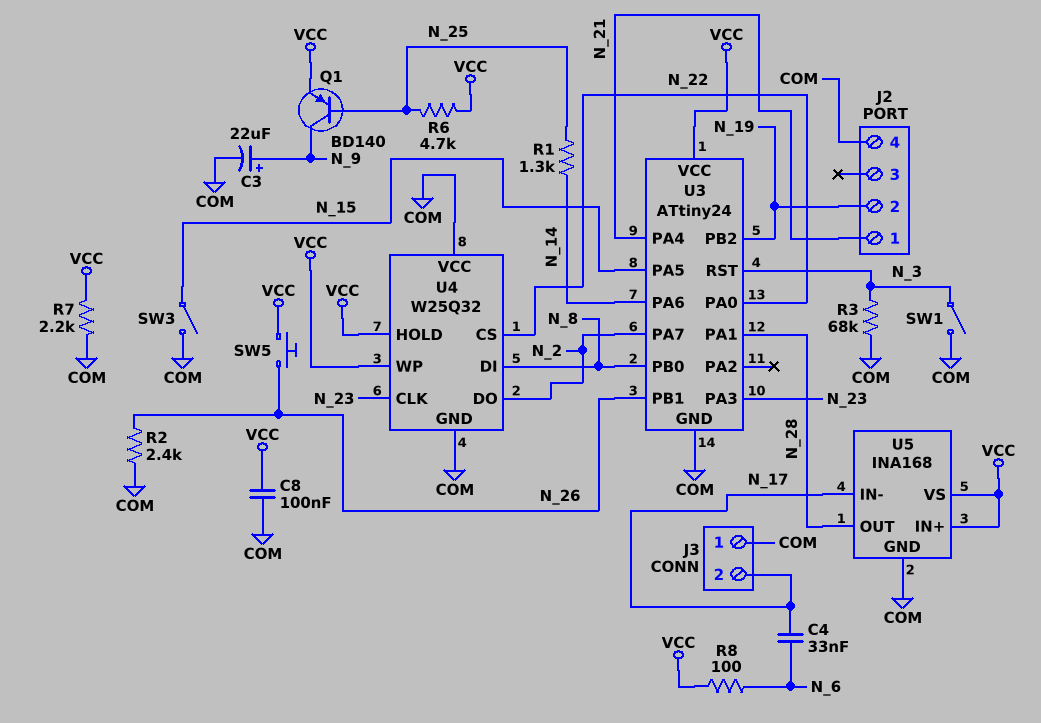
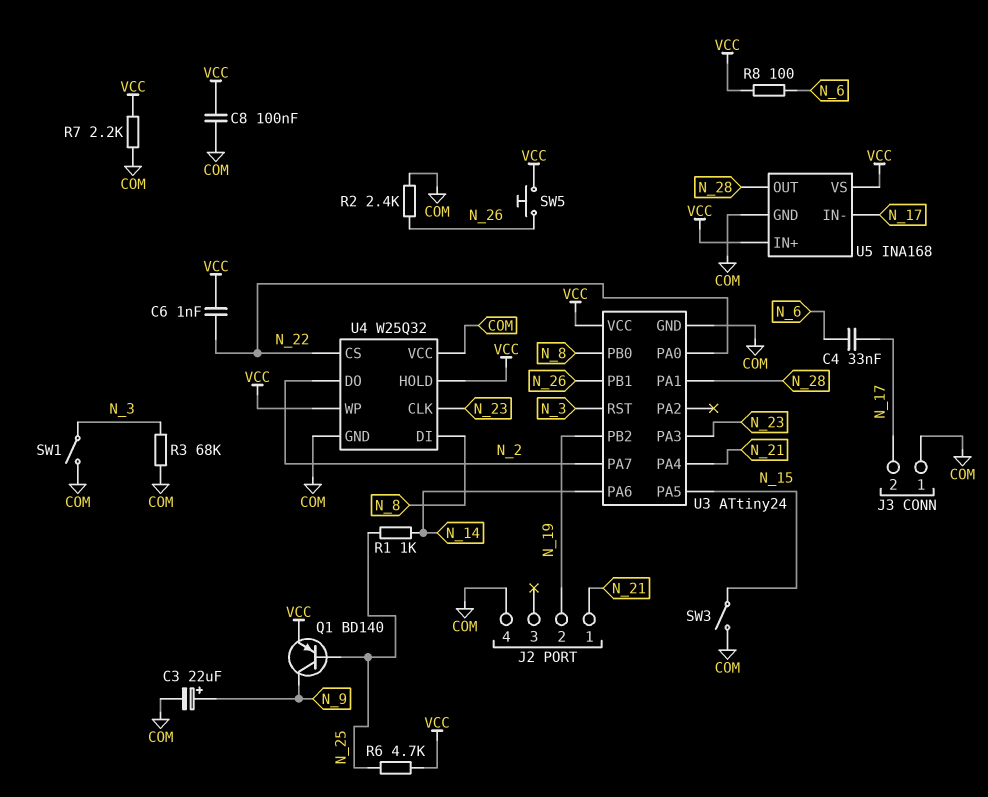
C6: none -> 1nF (N_22, VCC)
R1: 1.3k (N_14, N_25) -> 1k (N_14, N_25)

